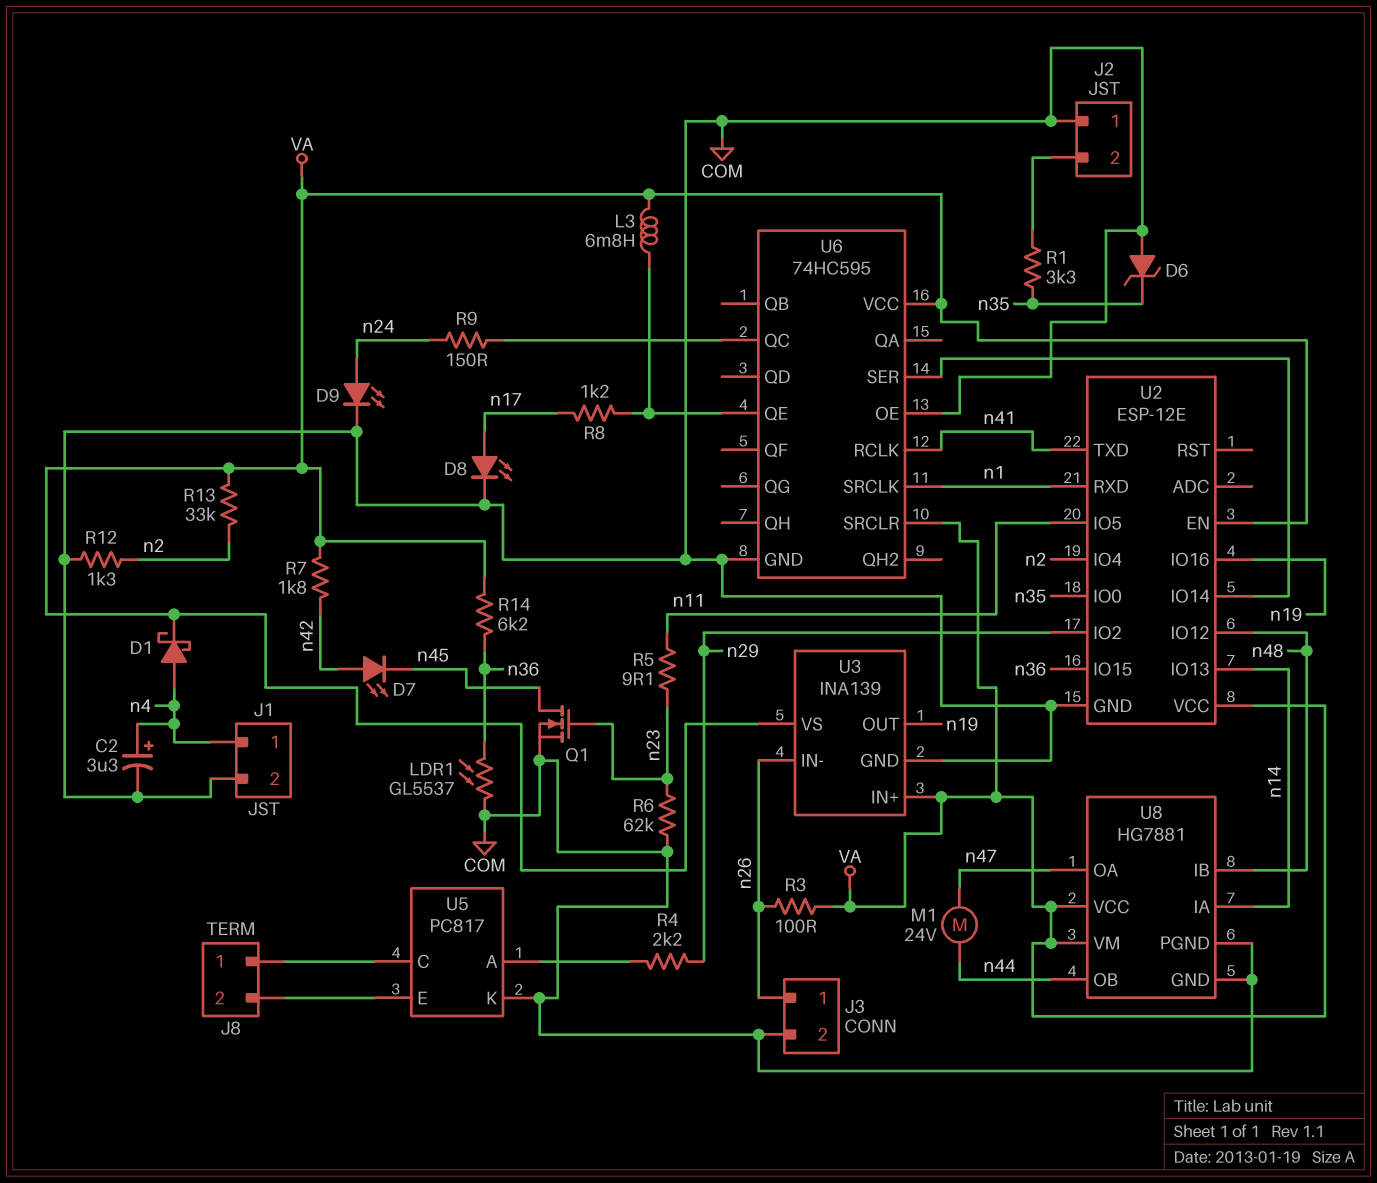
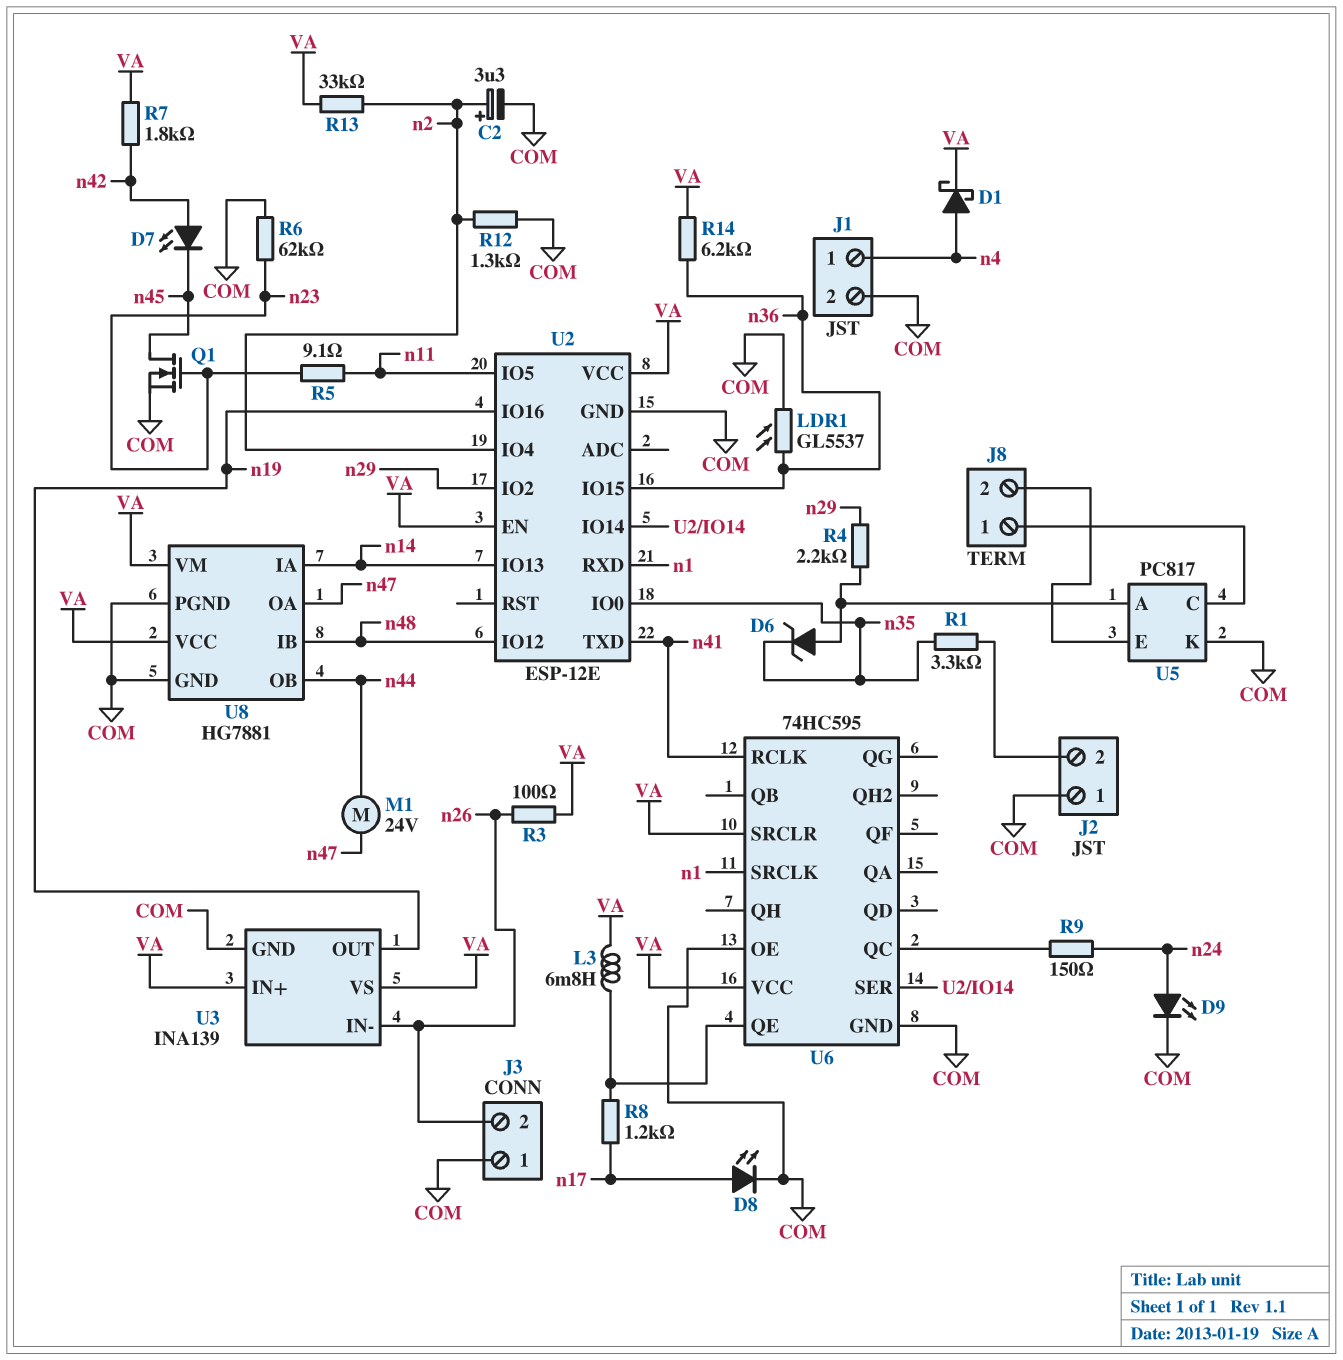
C2: 3.3uF (plus n4, minus COM) -> 3.3uF (plus n2, minus COM)
D6: zener (A COM, K n35) -> zener (A U5/A, K n35)
J3 pin 1: n26 -> COM
J3 pin 2: COM -> n26

